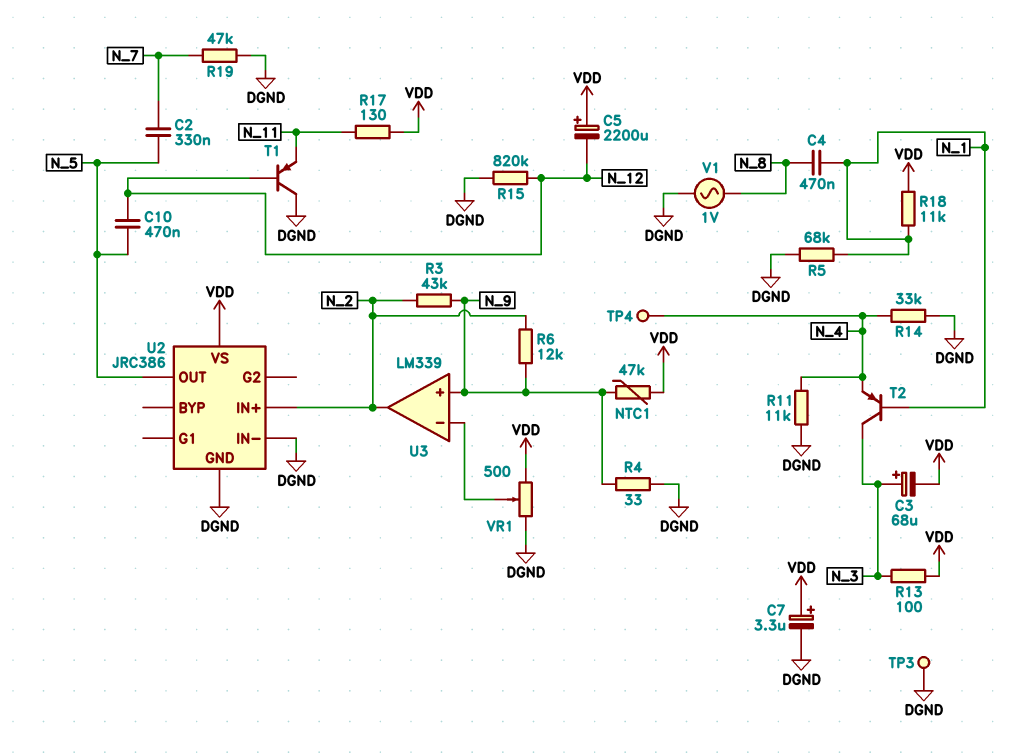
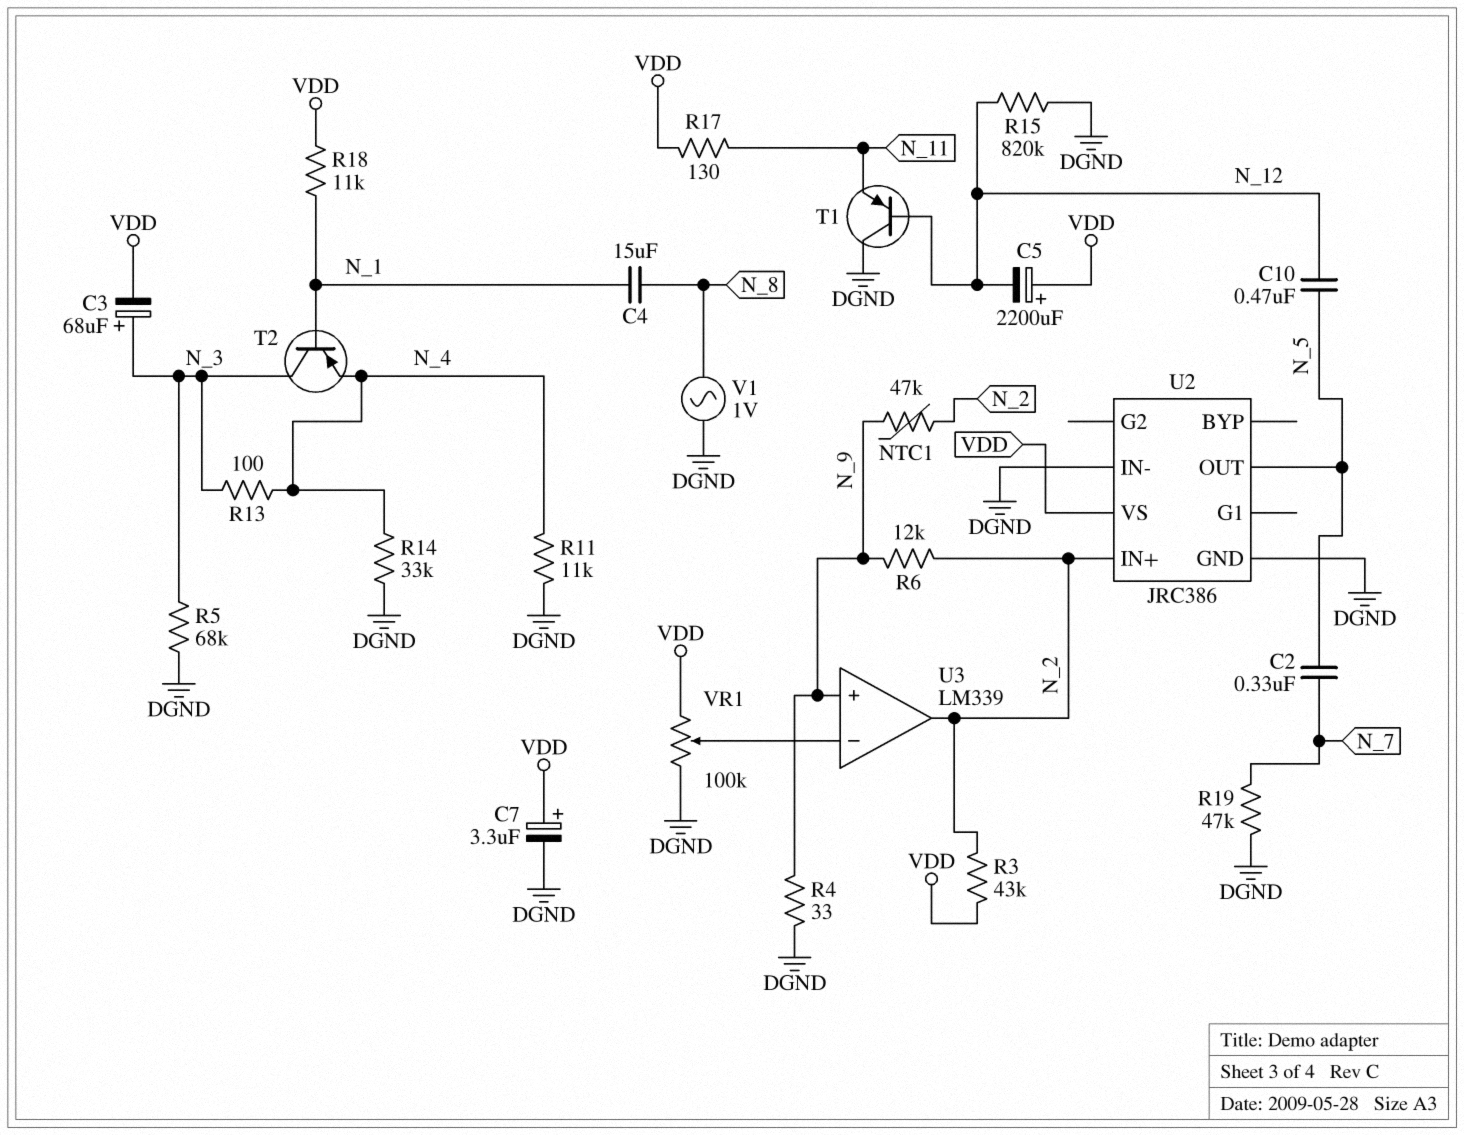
C4: 470nF (N_1, N_8) -> 15uF (N_1, N_8)
NTC1: 47k (N_9, VDD) -> 47k (N_2, N_9)
R3: 43k (N_2, N_9) -> 43k (N_2, VDD)
R5: 68k (DGND, N_1) -> 68k (DGND, N_3)
R13: 100 (N_3, VDD) -> 100 (N_3, N_4)
TP3: test point (DGND) -> none
TP4: test point (N_4) -> none
VR1: 500 (DGND, VDD, wiper U3/in-) -> 100k (DGND, VDD, wiper U3/in-)

